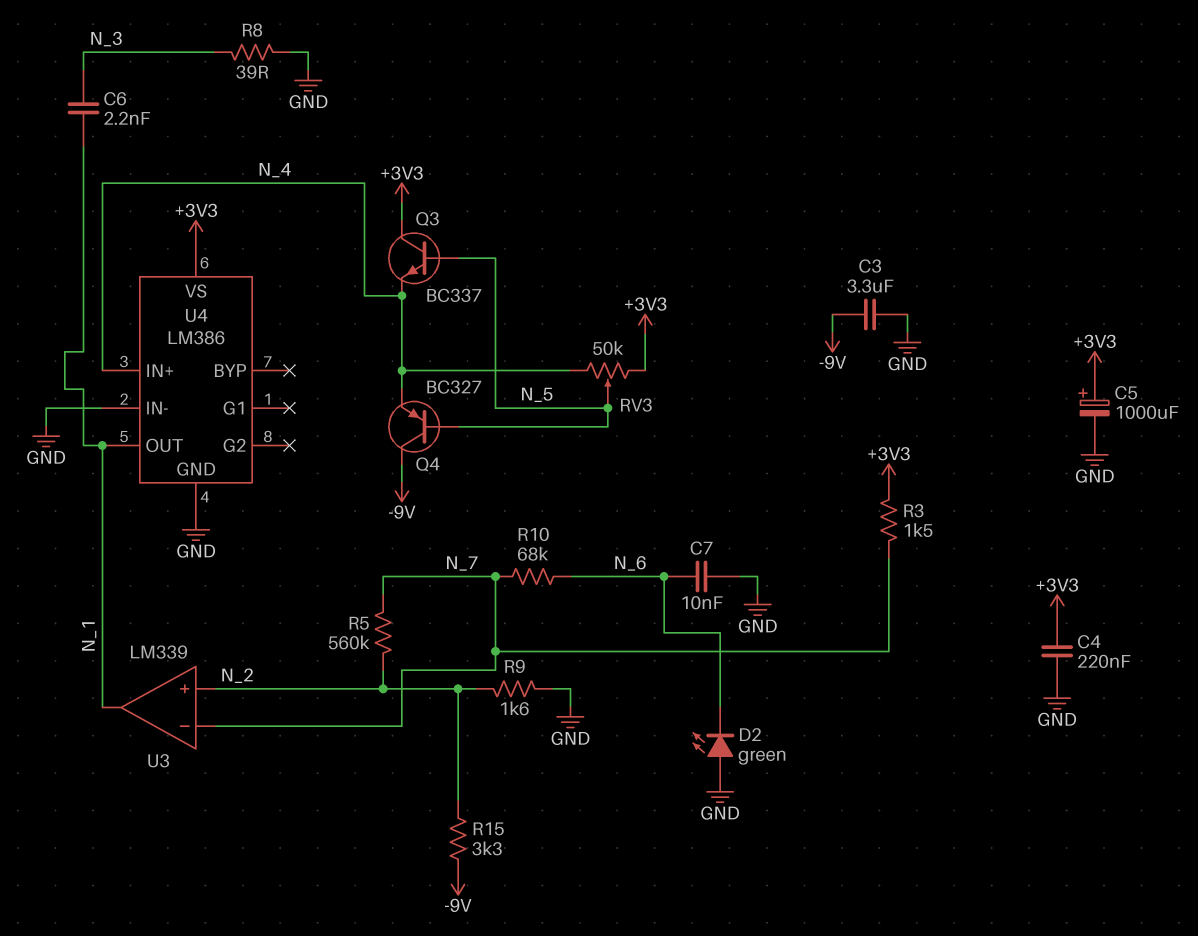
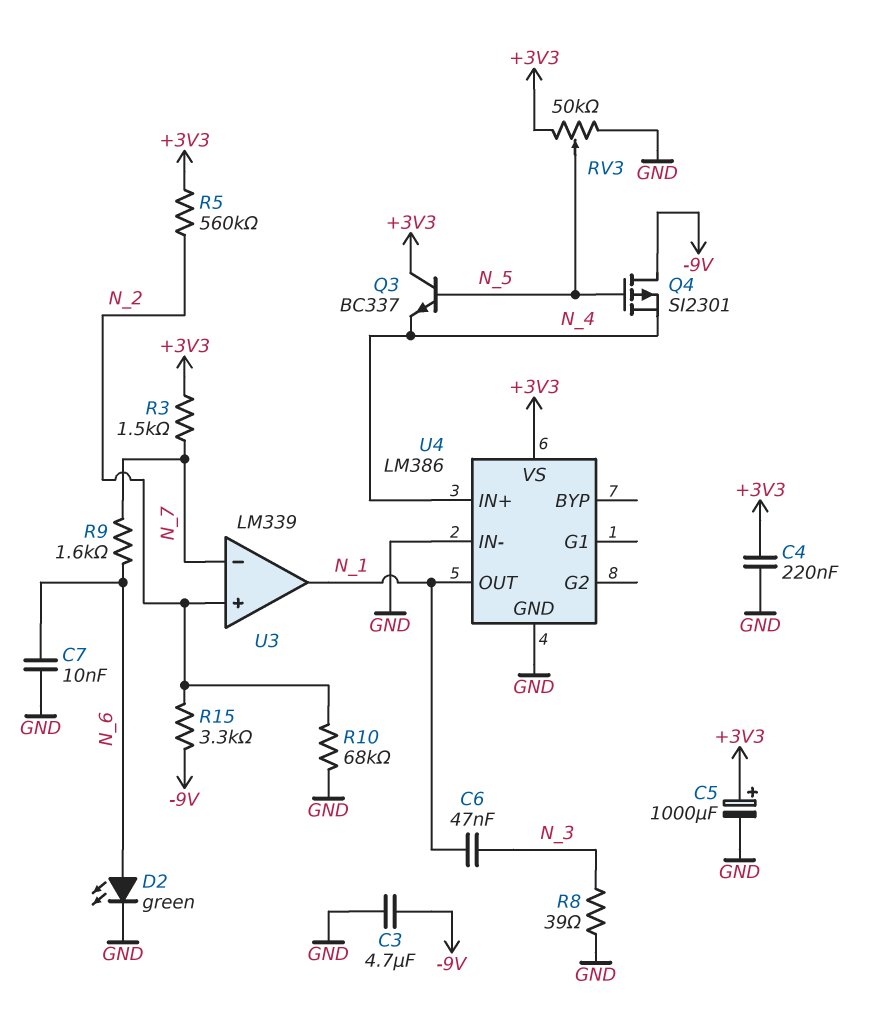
C3: 3.3uF (-9V, GND) -> 4.7uF (-9V, GND)
C6: 2.2nF (N_1, N_3) -> 47nF (N_1, N_3)
D2: LED green (A GND, K N_6) -> LED green (A N_6, K GND)
Q4: PNP BC327 (B N_5, C -9V, E N_4) -> PMOS SI2301 (G N_5, D -9V, S N_4)
R5: 560k (N_2, N_7) -> 560k (+3V3, N_2)
R9: 1.6k (GND, N_2) -> 1.6k (N_6, N_7)
R10: 68k (N_6, N_7) -> 68k (GND, N_2)
RV3: 50k (+3V3, N_4, wiper N_5) -> 50k (+3V3, GND, wiper N_5)

